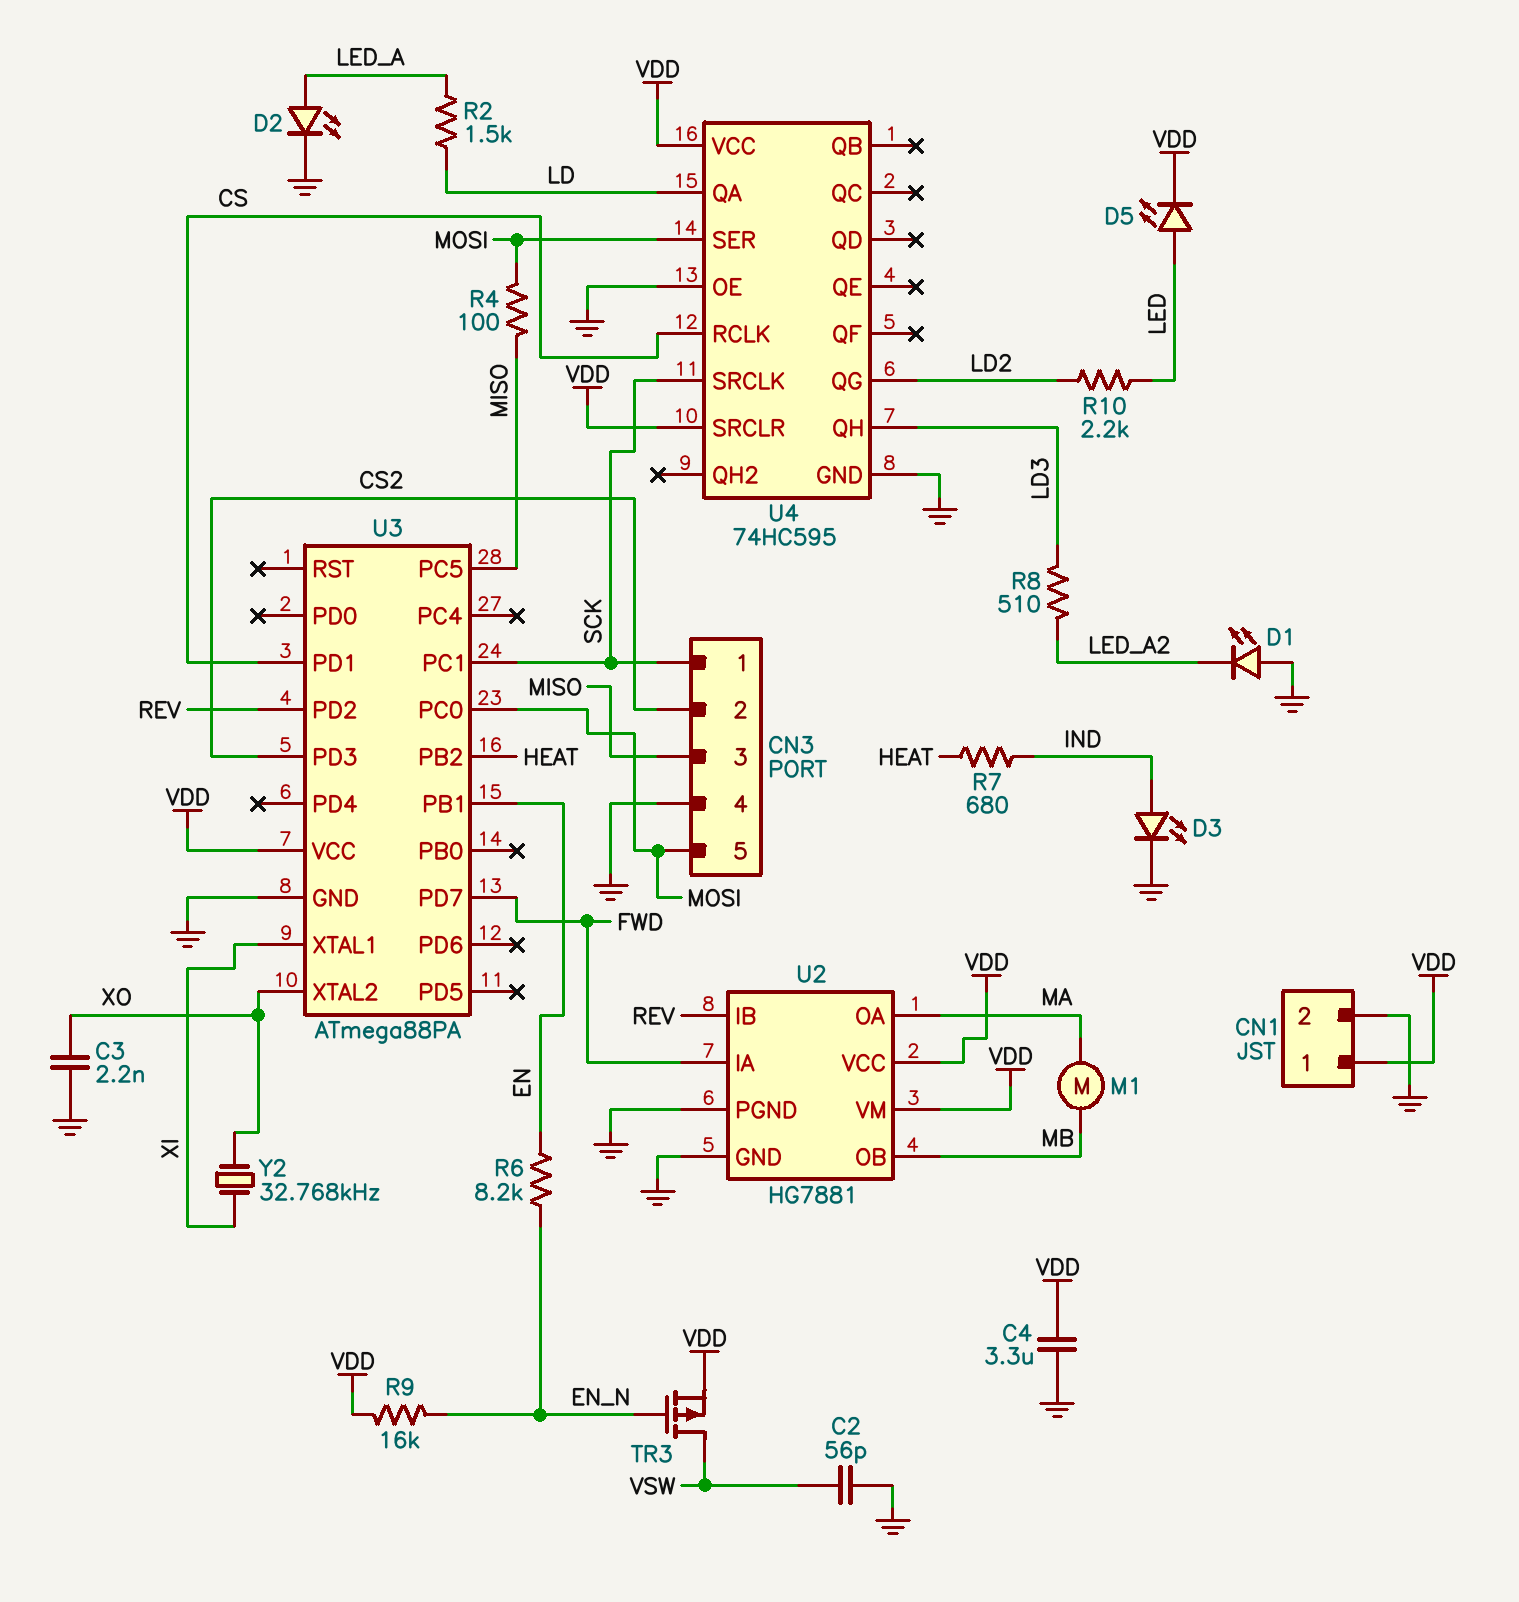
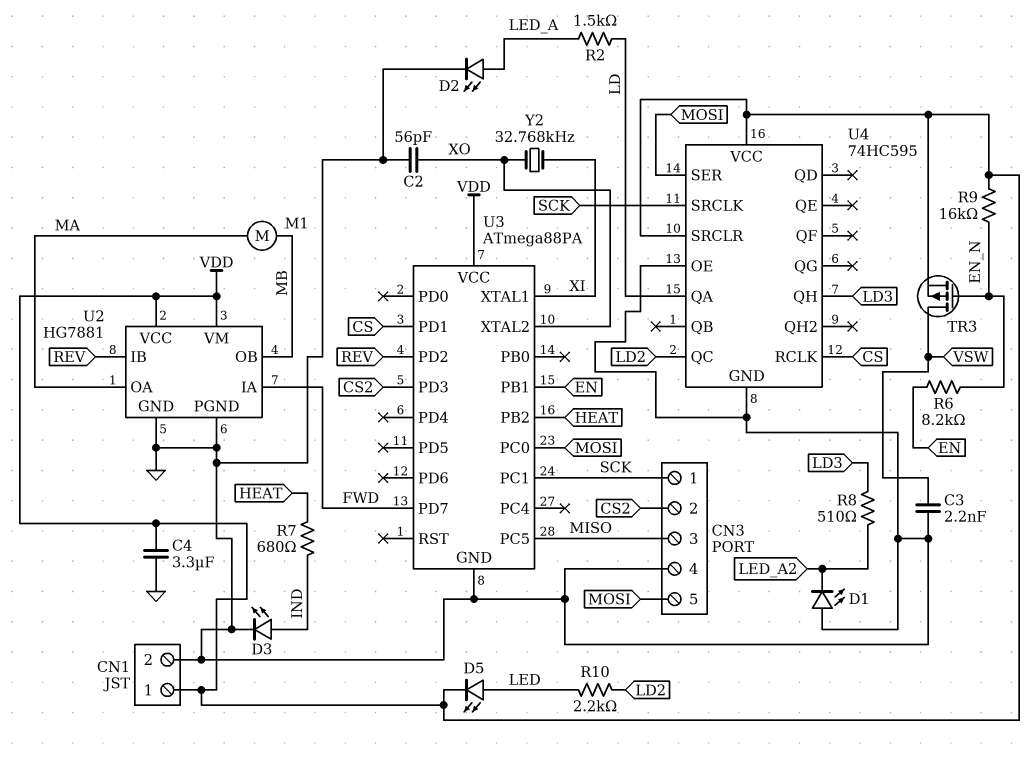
C2: 56pF (GND, VSW) -> 56pF (GND, XO)
C3: 2.2nF (GND, XO) -> 2.2nF (GND, VSW)
R4: 100 (MISO, MOSI) -> none
U4 pin QC: none -> LD2
U4 pin QG: LD2 -> none

